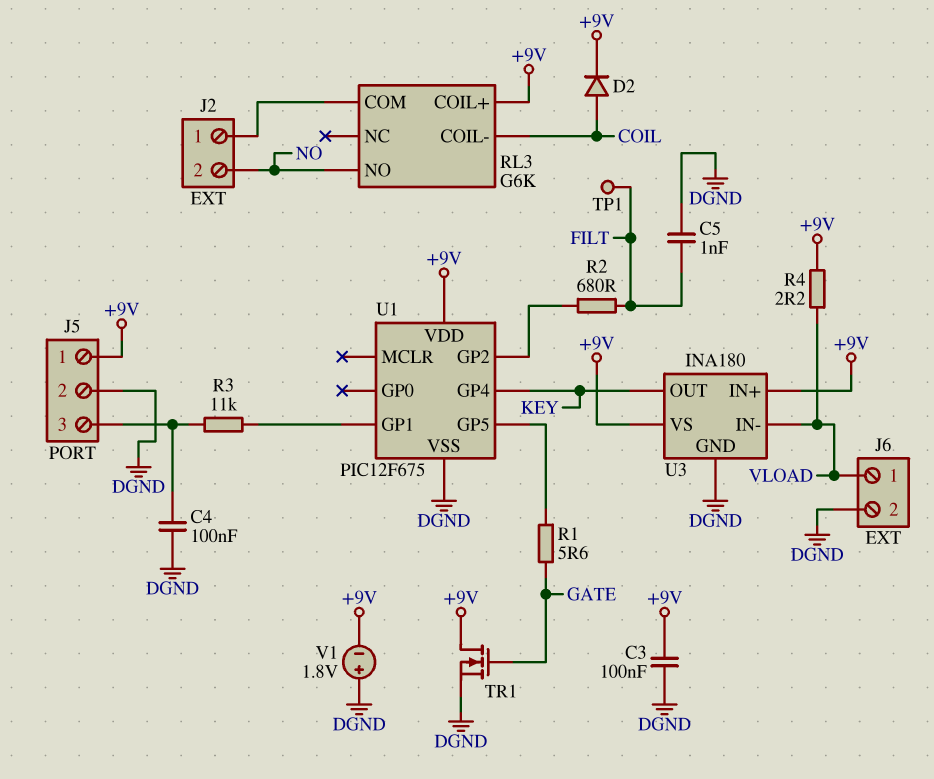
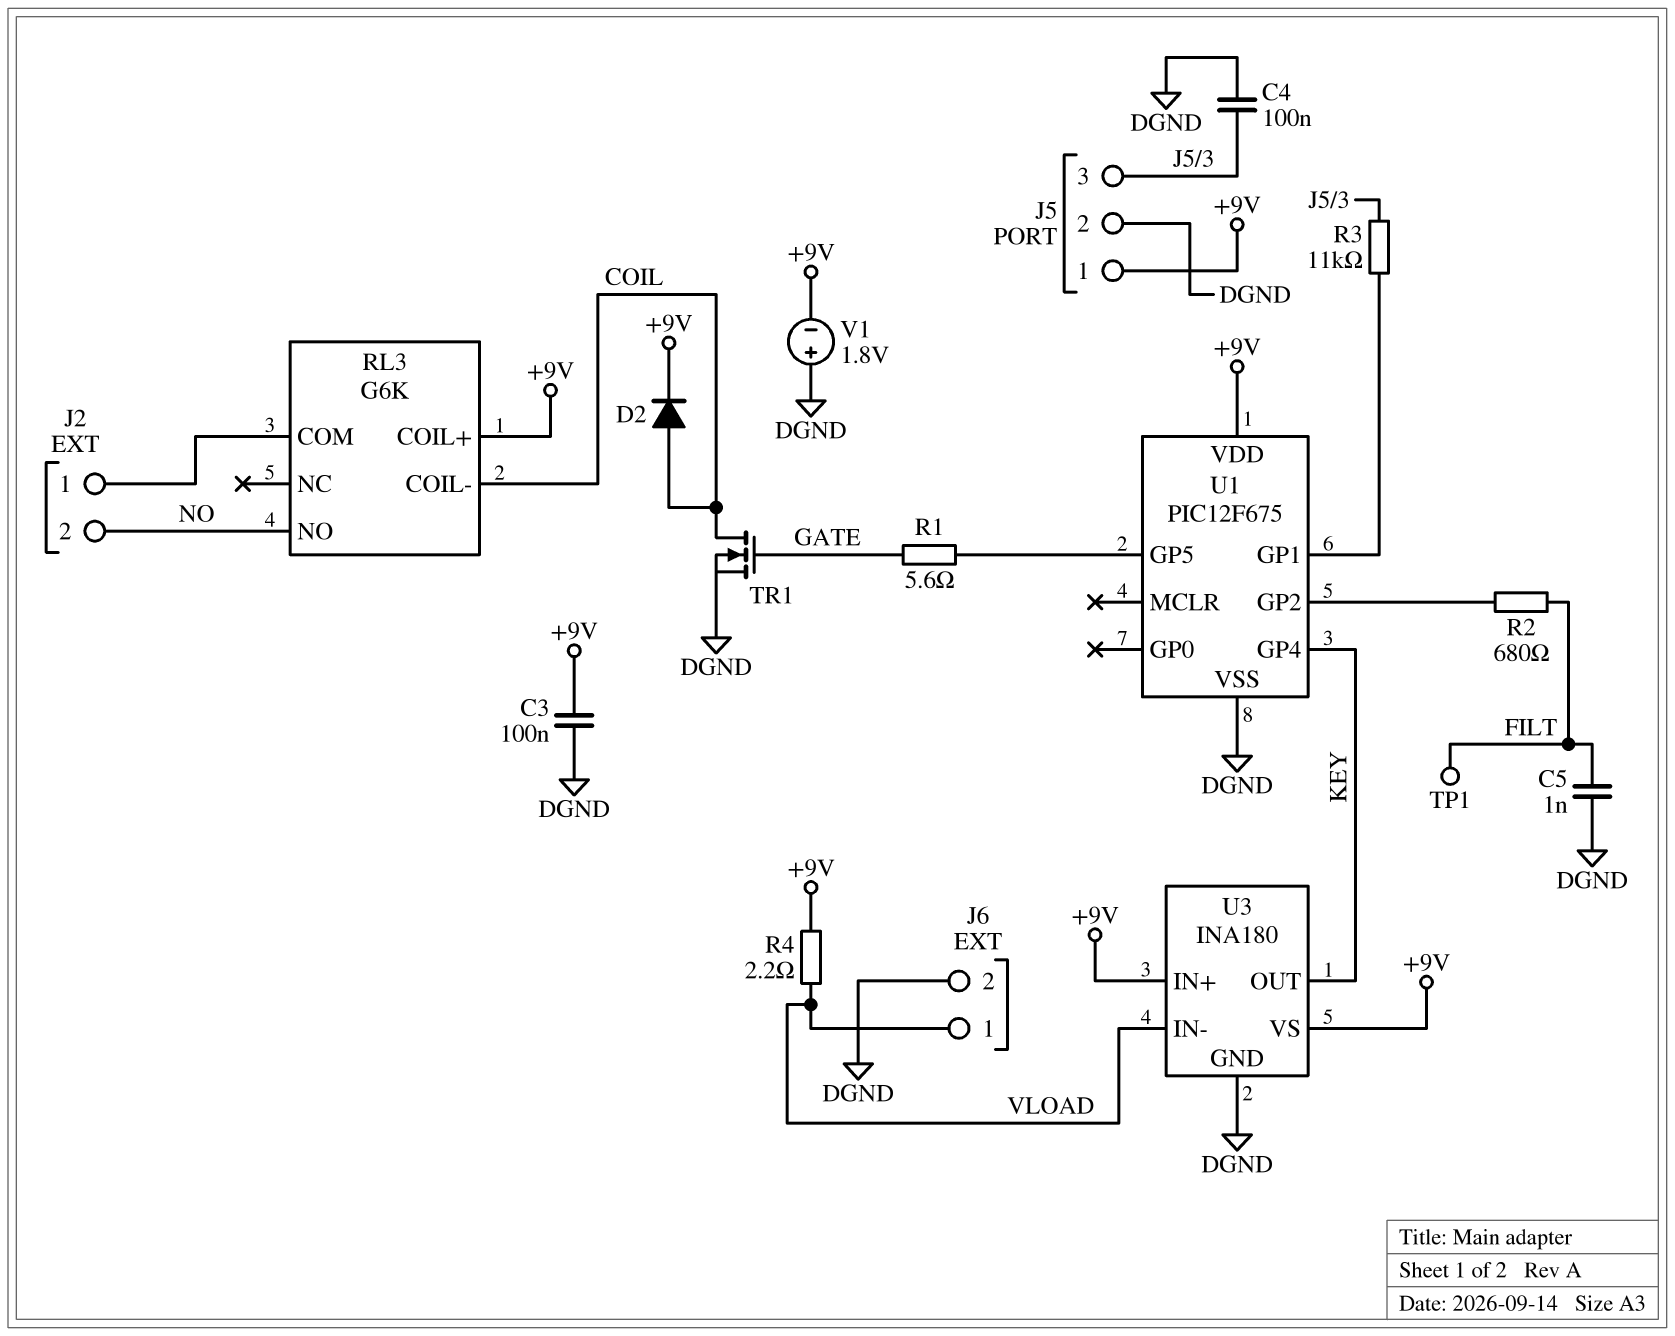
TR1: NMOS (G GATE, D +9V, S DGND) -> NMOS (G GATE, D COIL, S DGND)

